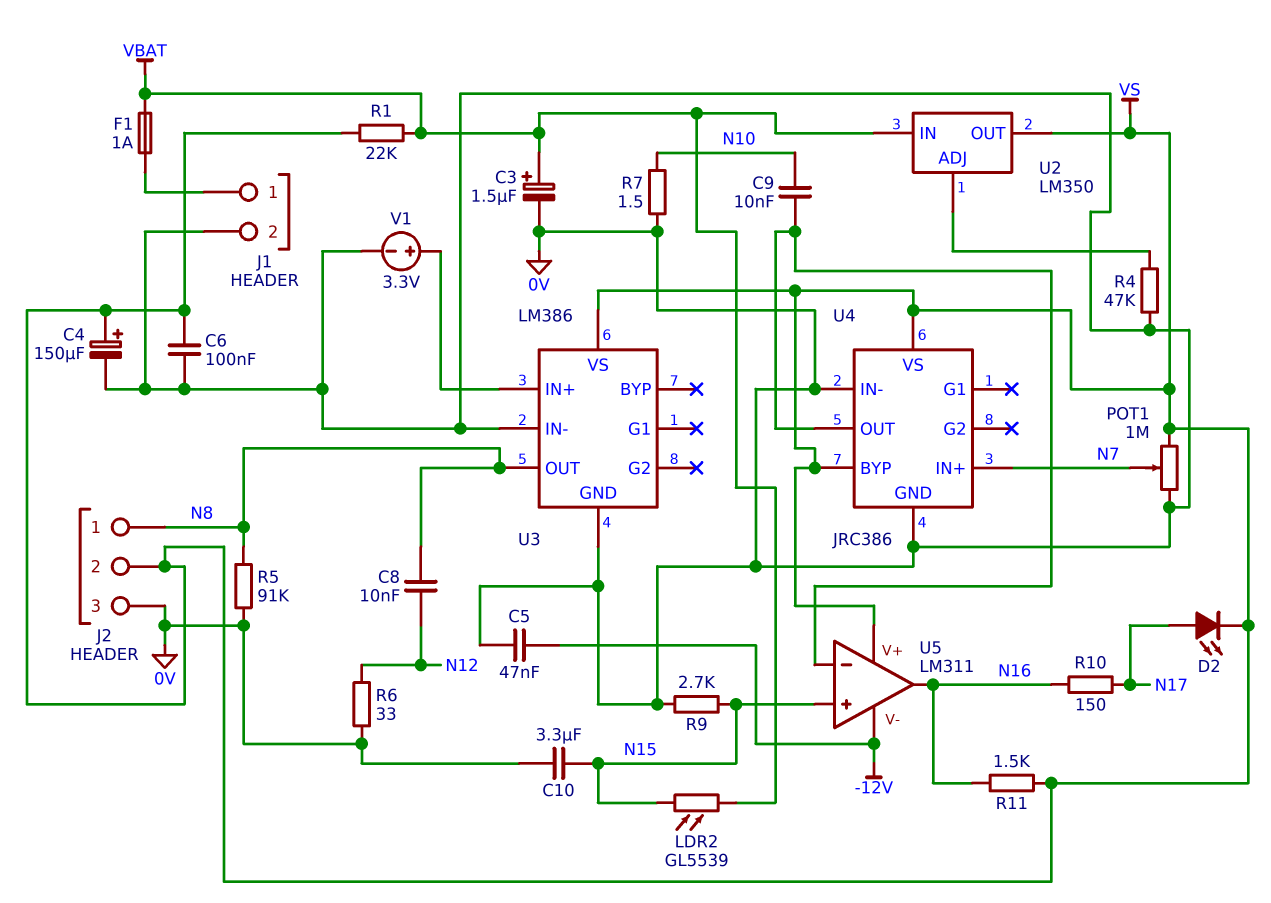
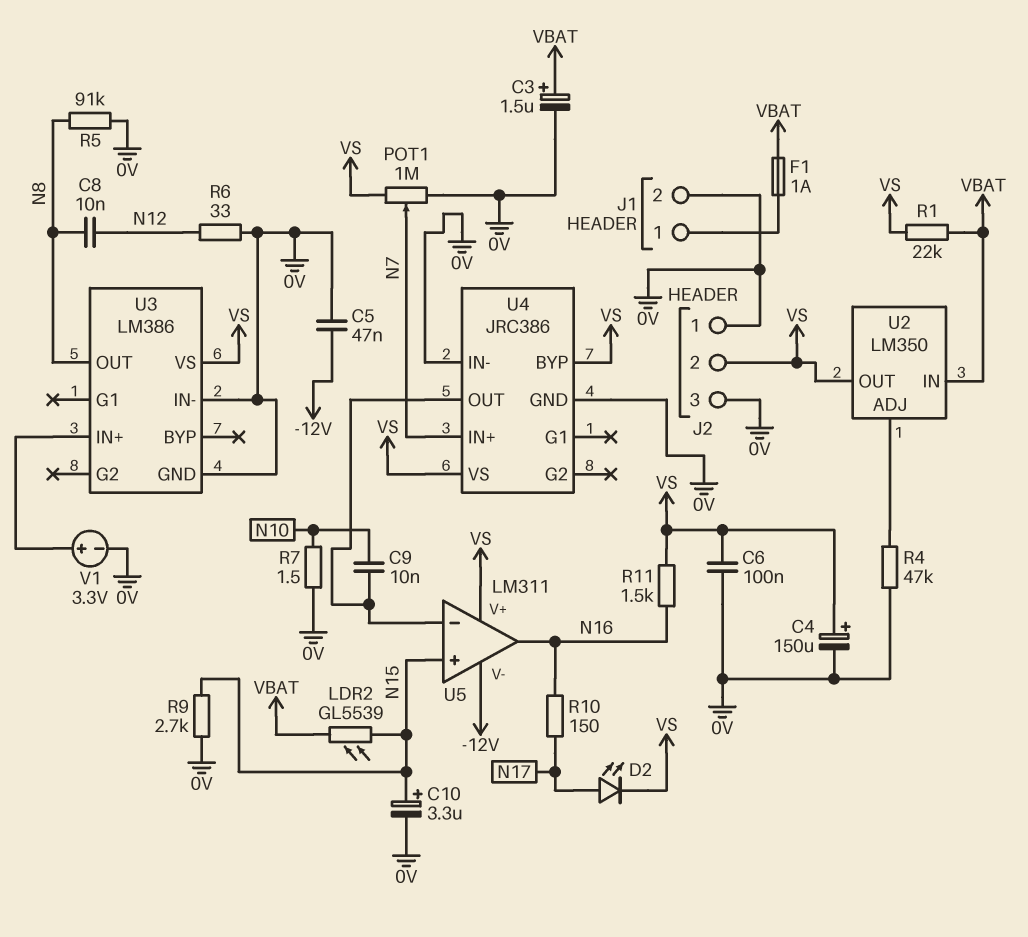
C10: 3.3uF (0V, N15) -> 3.3uF (plus N15, minus 0V)
J2 pin 1: N8 -> 0V

